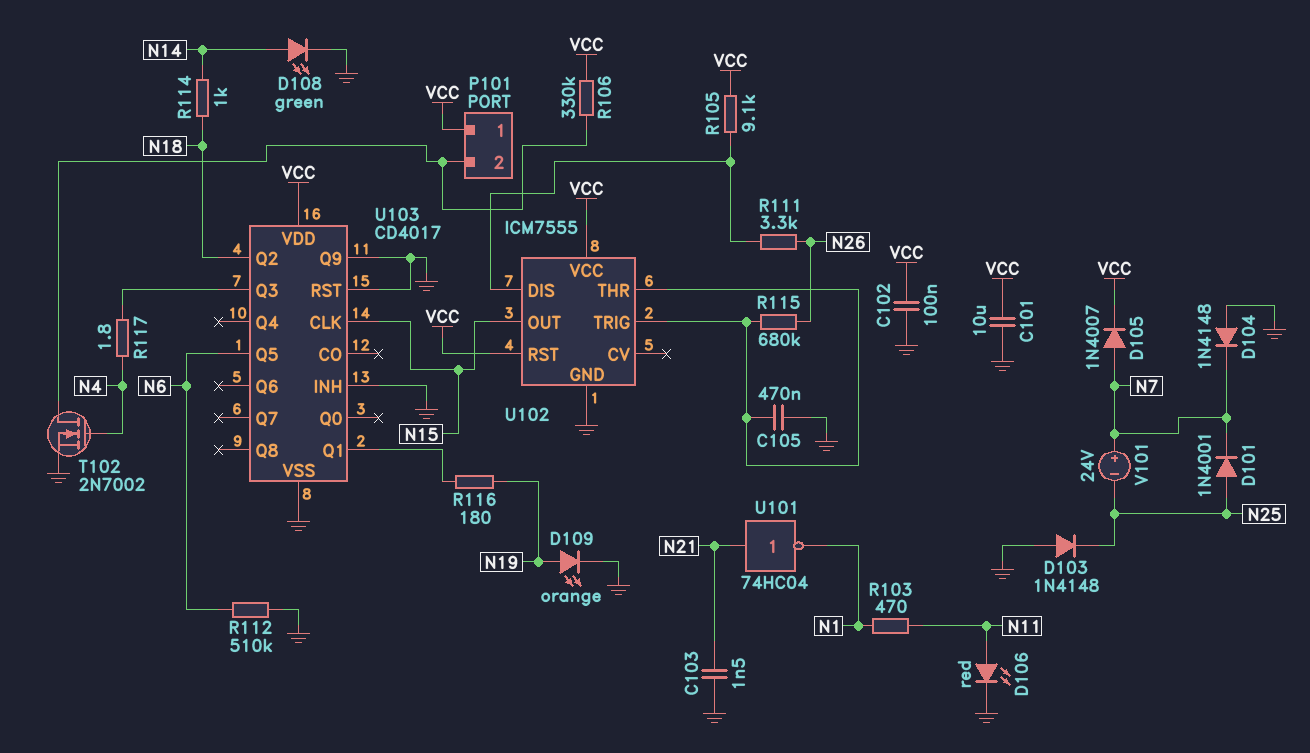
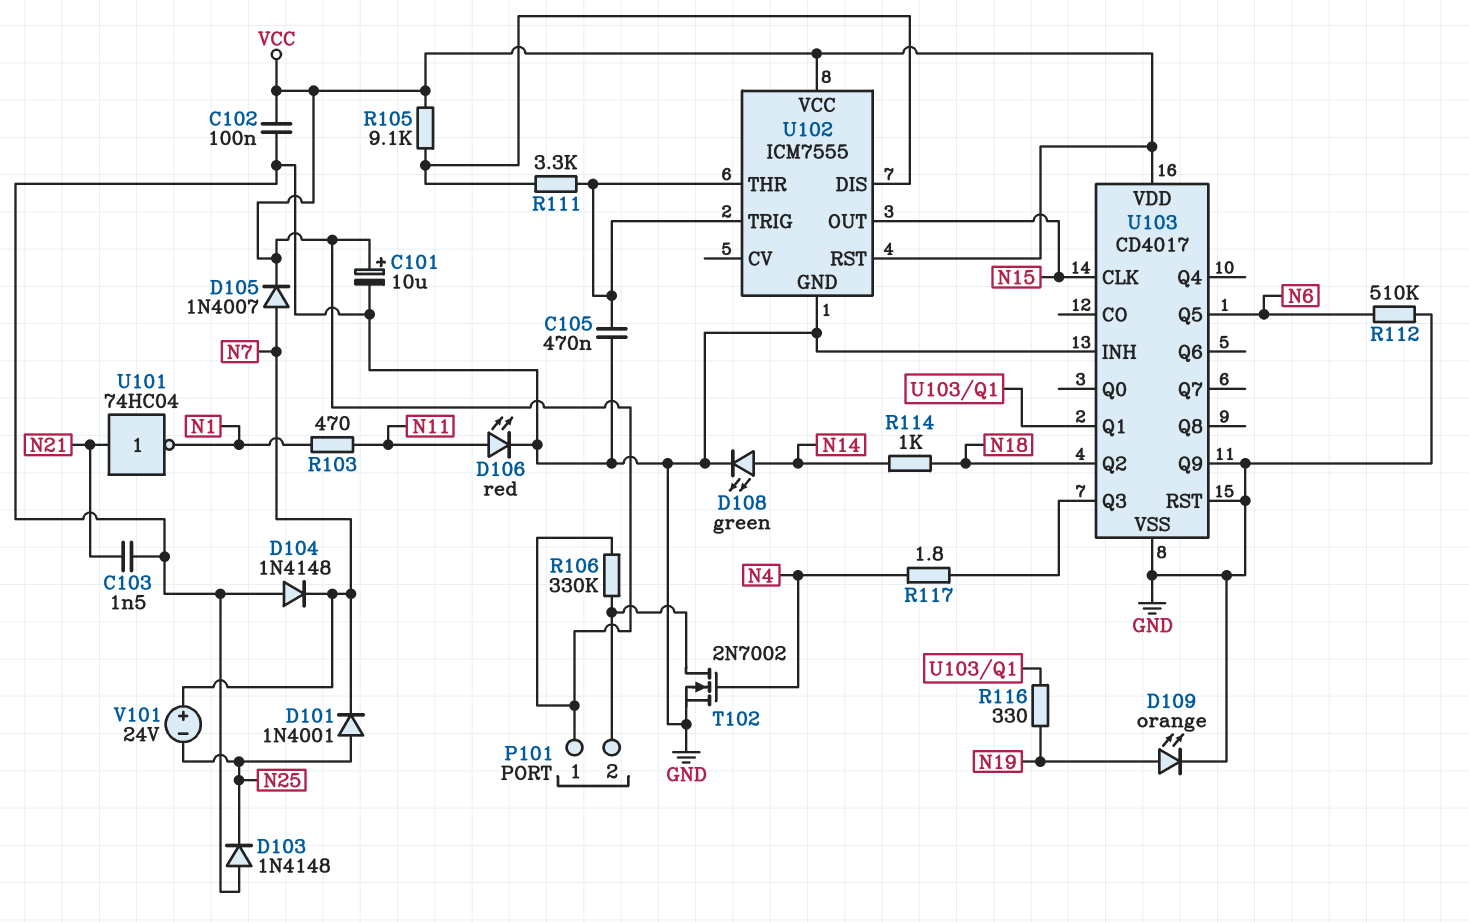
C101: 10uF (GND, VCC) -> 10uF (plus VCC, minus GND)
R111: 3.3k (N26, U102/DIS) -> 3.3k (U102/DIS, U102/THR)
R115: 680k (N26, U102/THR) -> none
R116: 180 (N19, U103/Q1) -> 330 (N19, U103/Q1)

